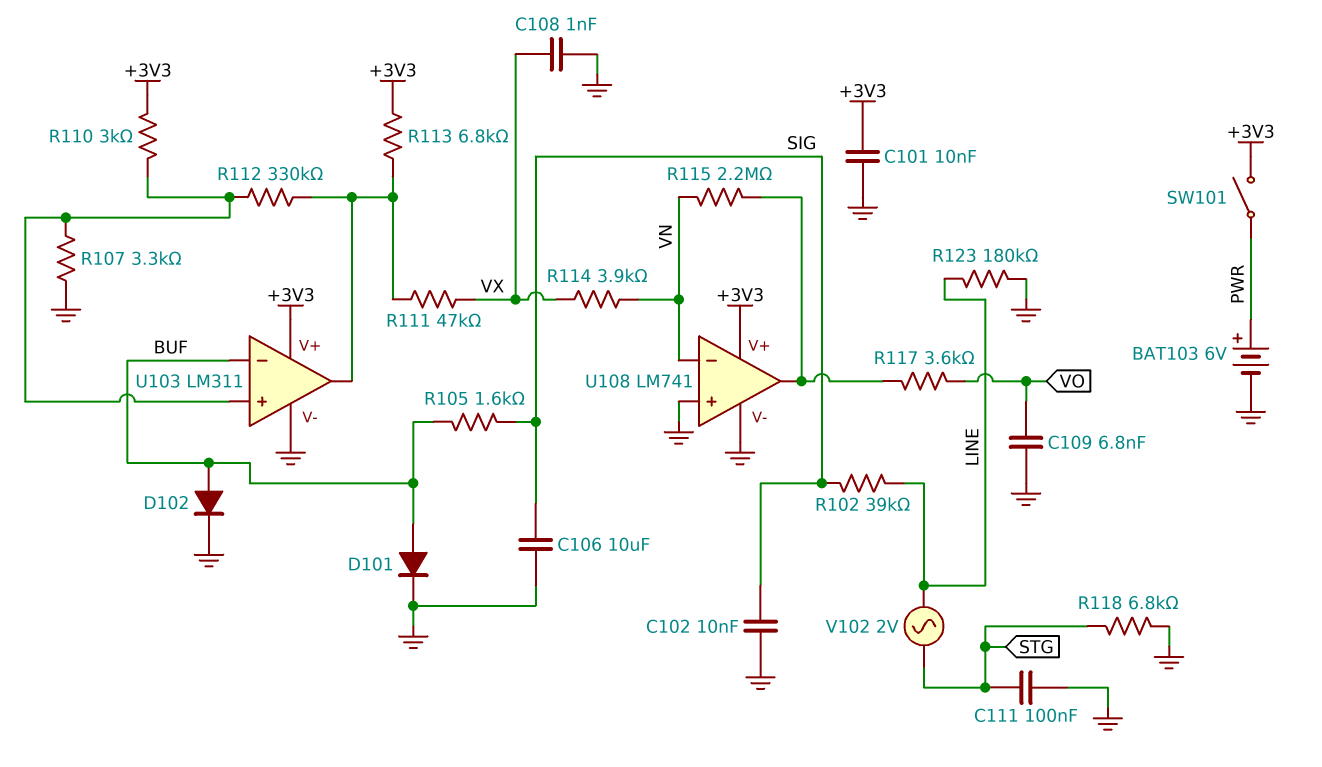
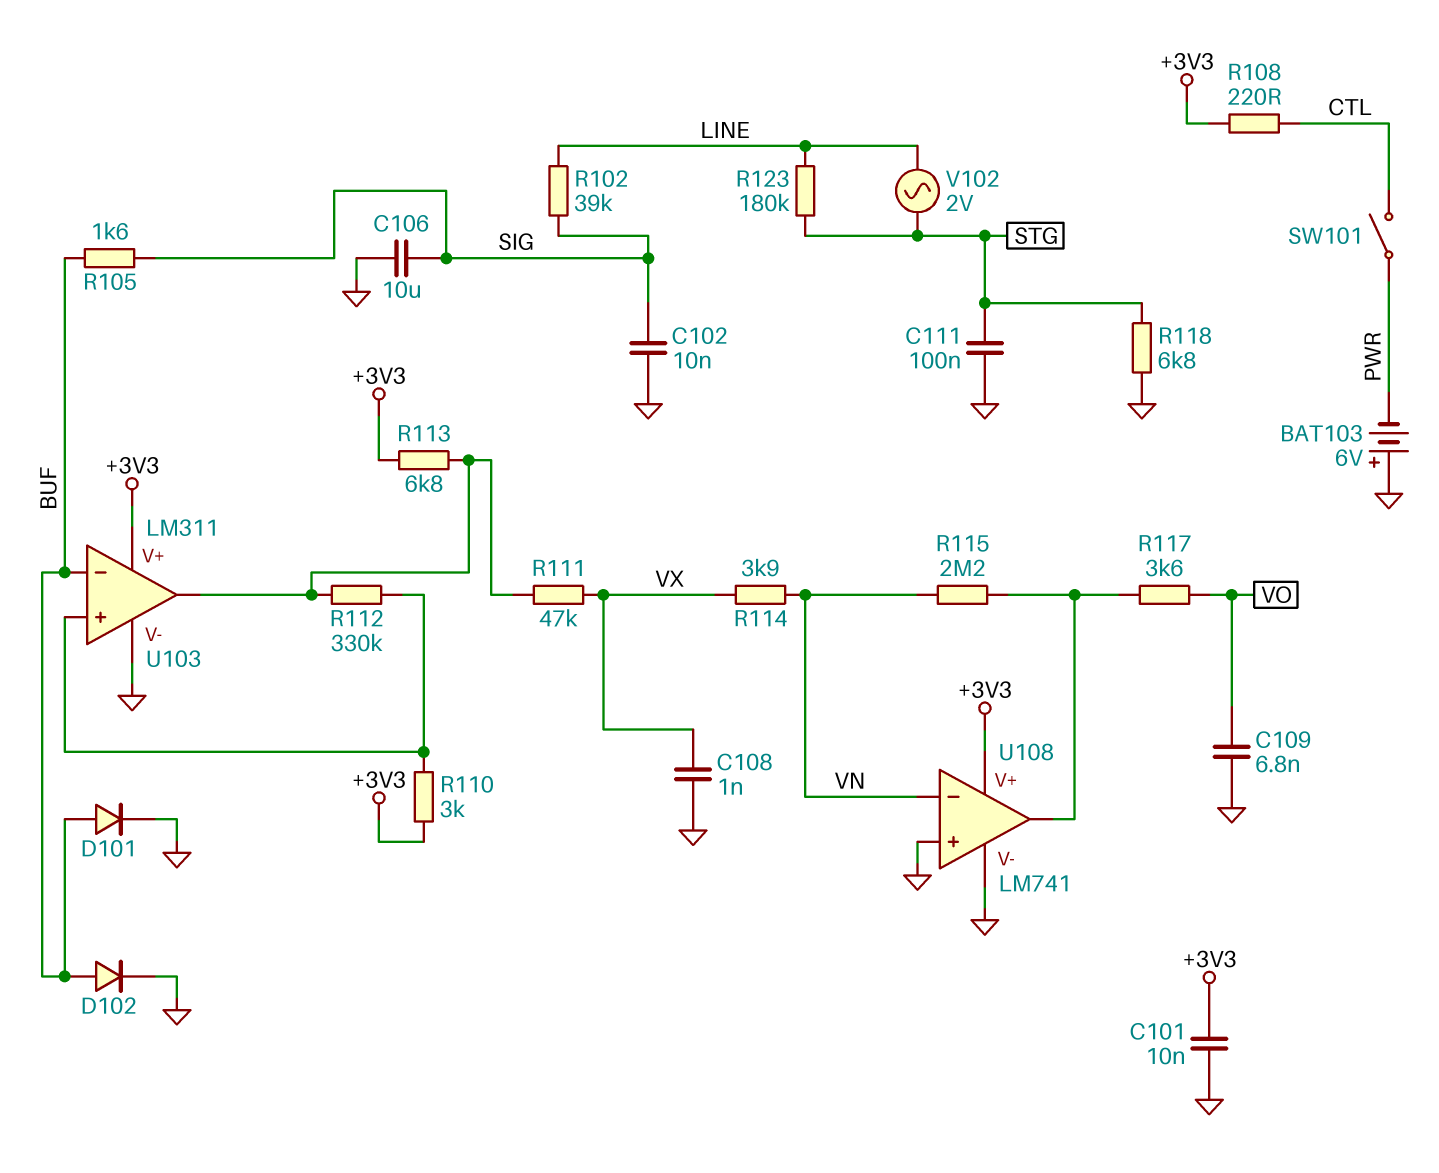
BAT103: 6V (plus PWR, minus GND) -> 6V (plus GND, minus PWR)
R107: 3.3k (GND, U103/in+) -> none
R108: none -> 220 (+3V3, CTL)
R123: 180k (GND, LINE) -> 180k (LINE, STG)
SW101: switch (+3V3, PWR) -> switch (CTL, PWR)

